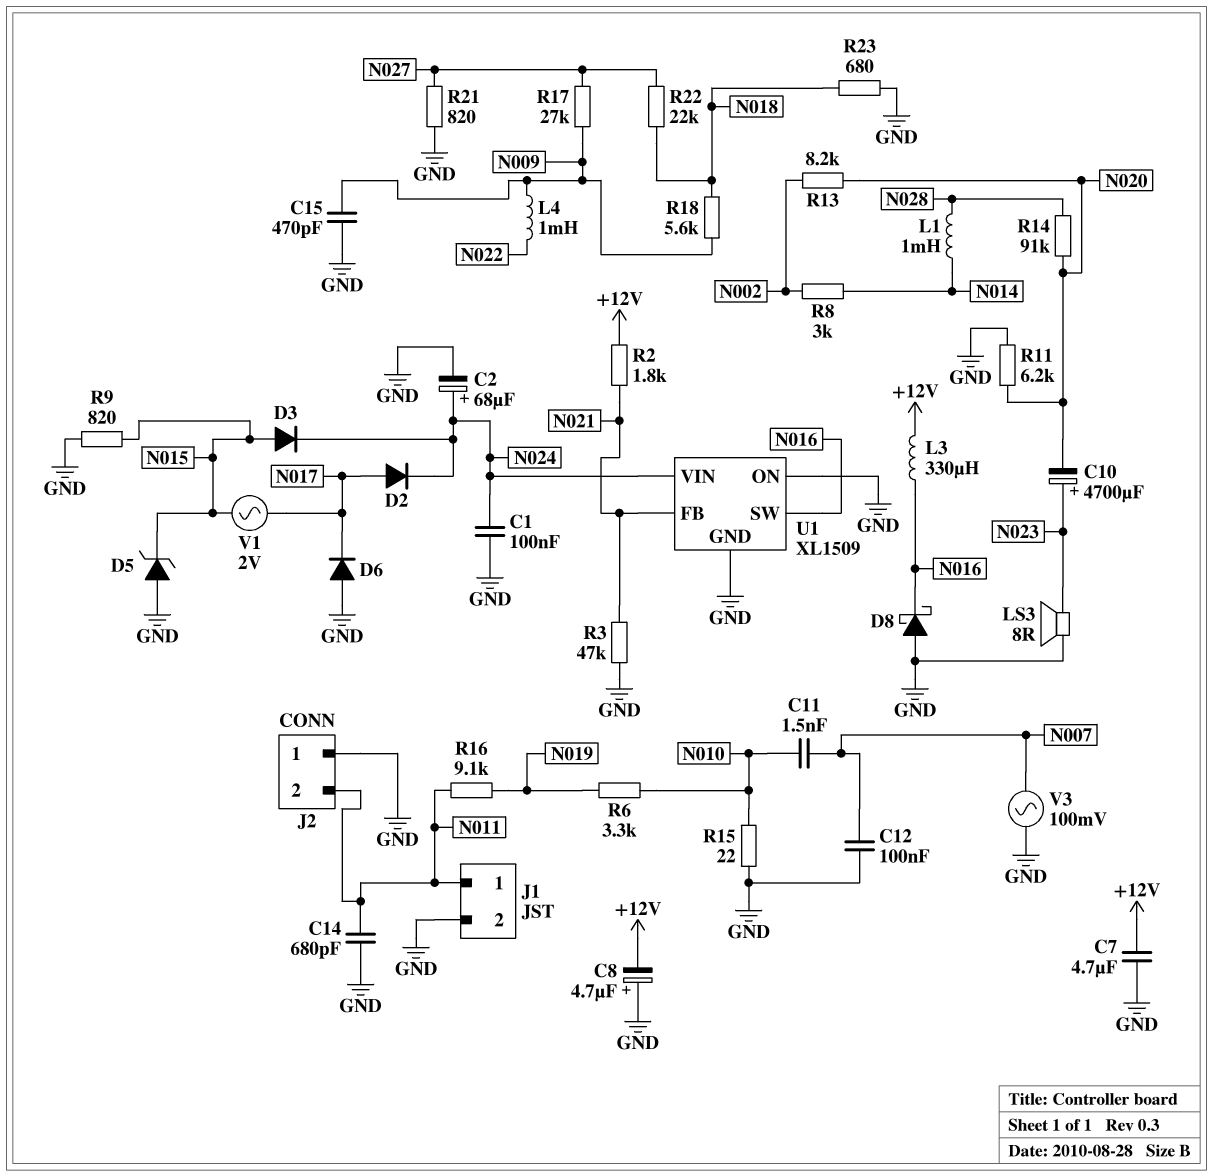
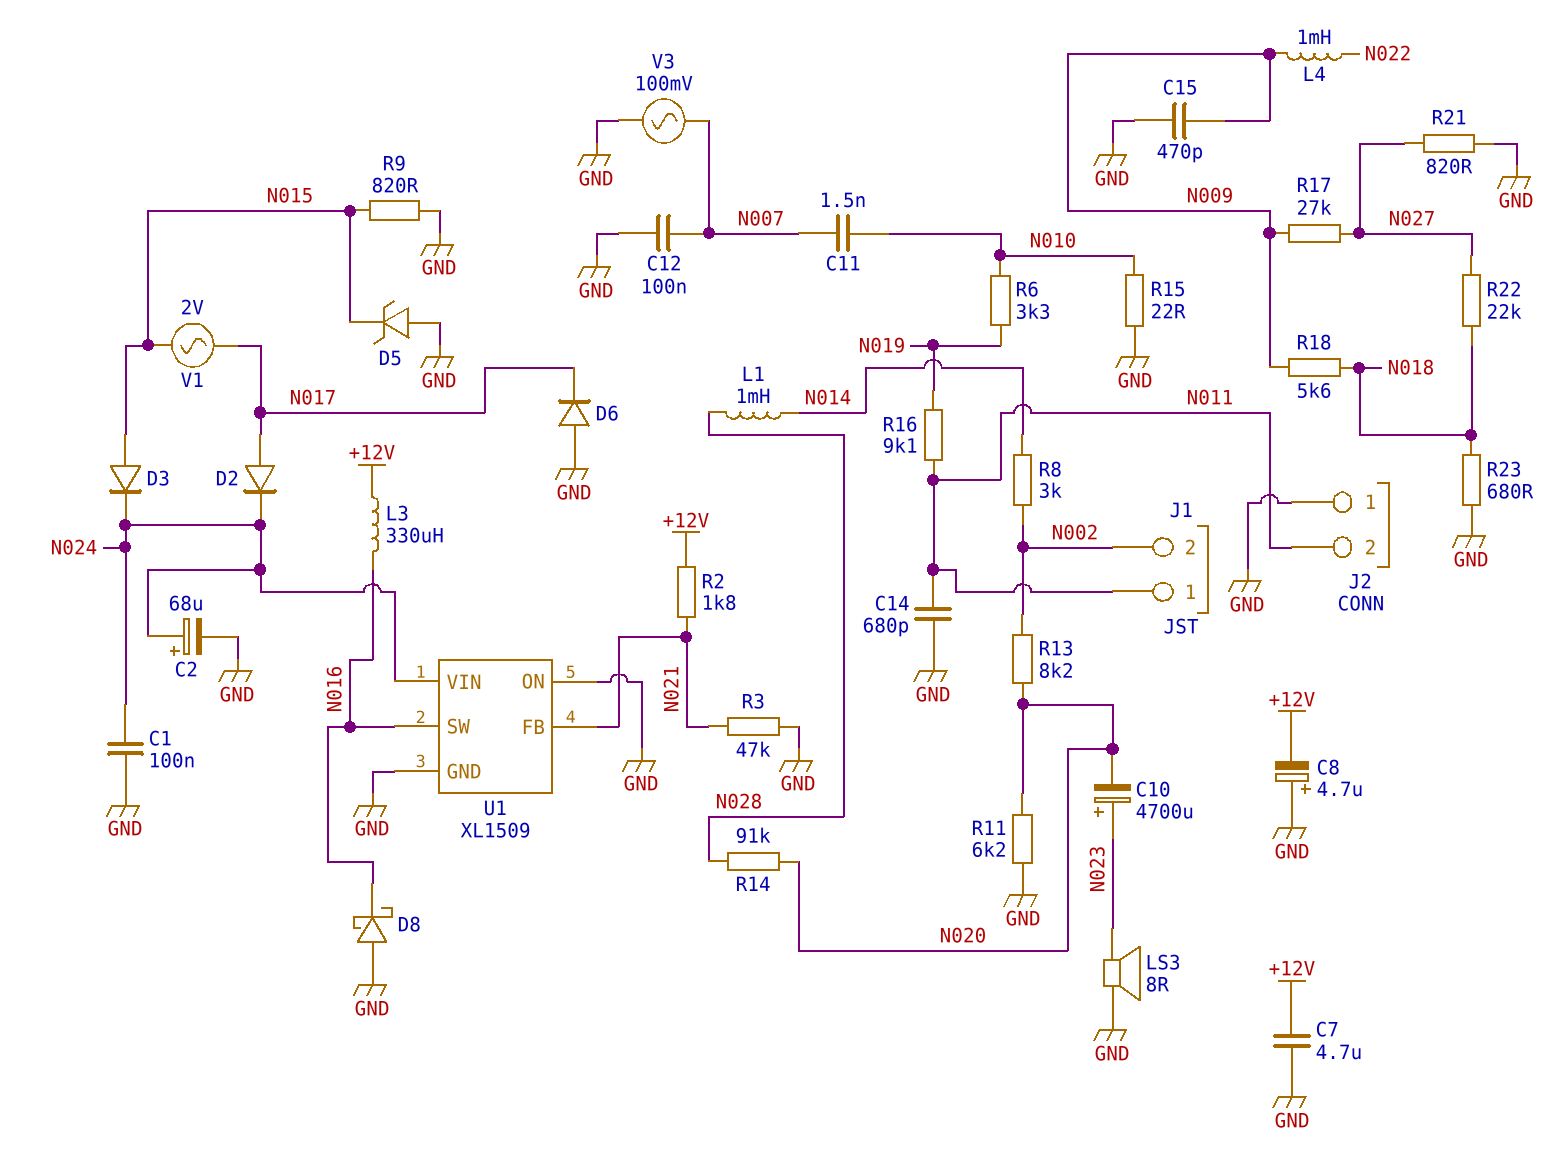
J1 pin 2: GND -> N002

